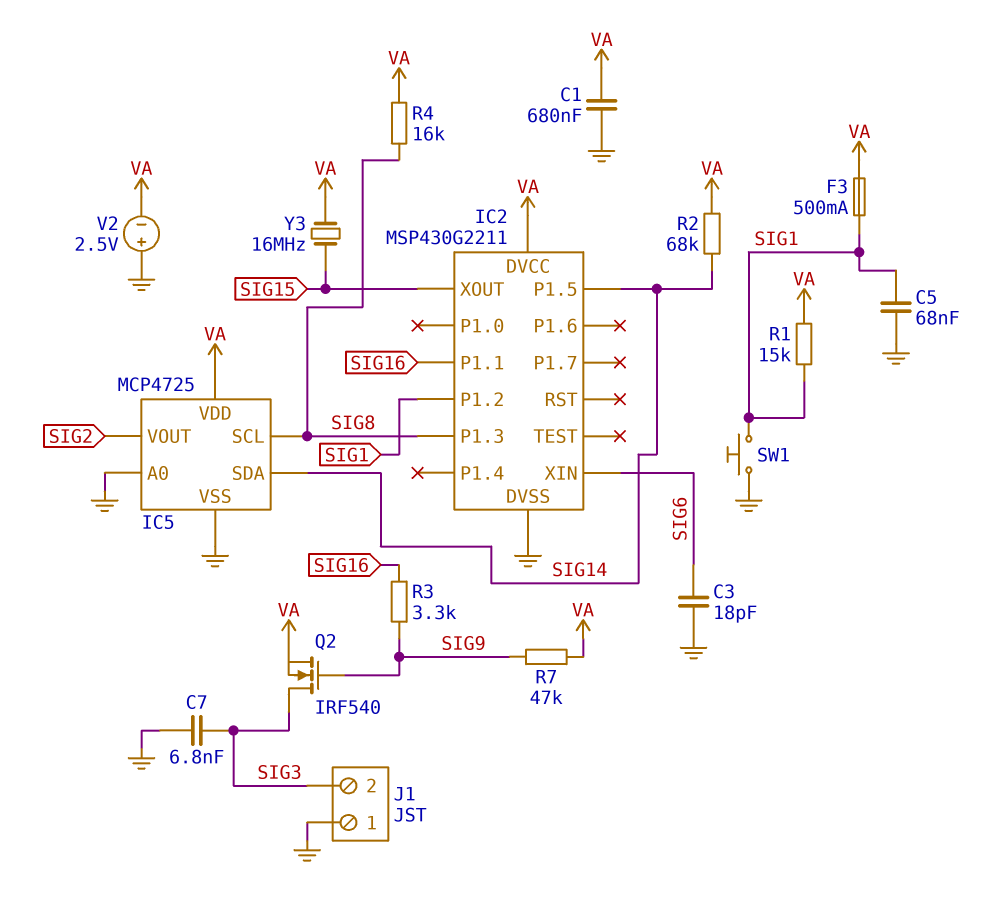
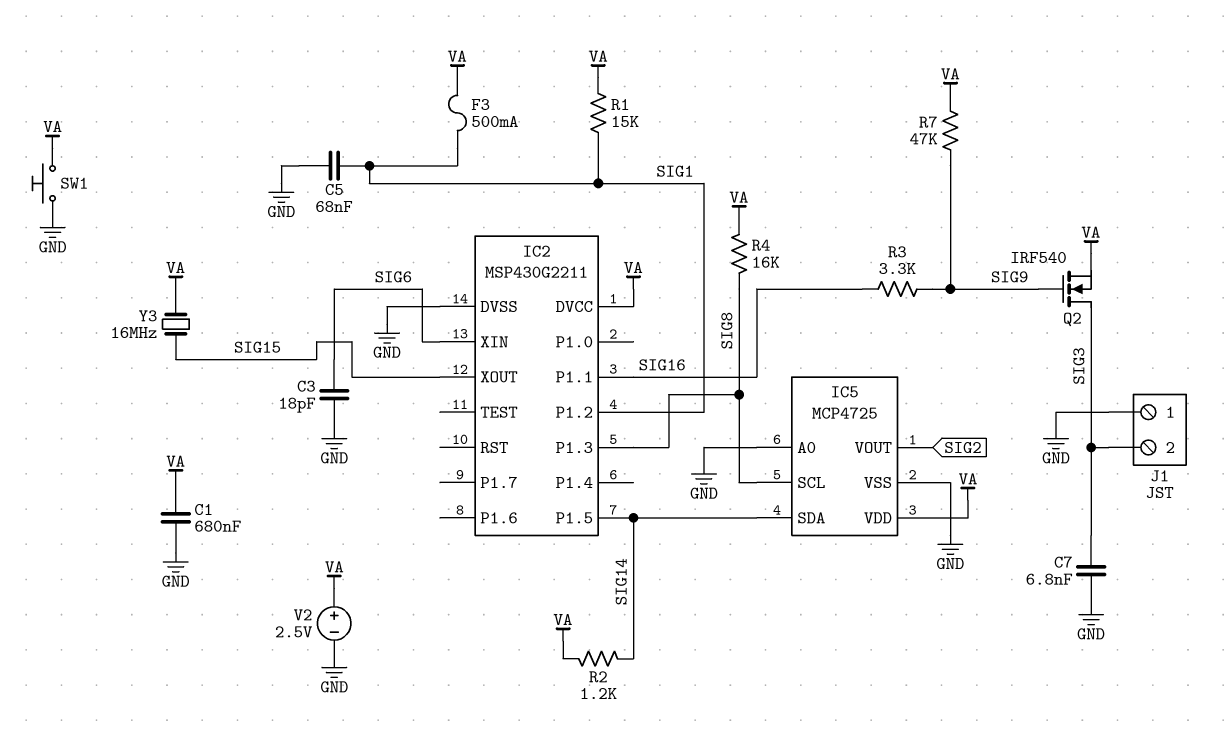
R2: 68k (SIG14, VA) -> 1.2k (SIG14, VA)
SW1: button (GND, SIG1) -> button (GND, VA)
V2: 2.5V (plus GND, minus VA) -> 2.5V (plus VA, minus GND)

